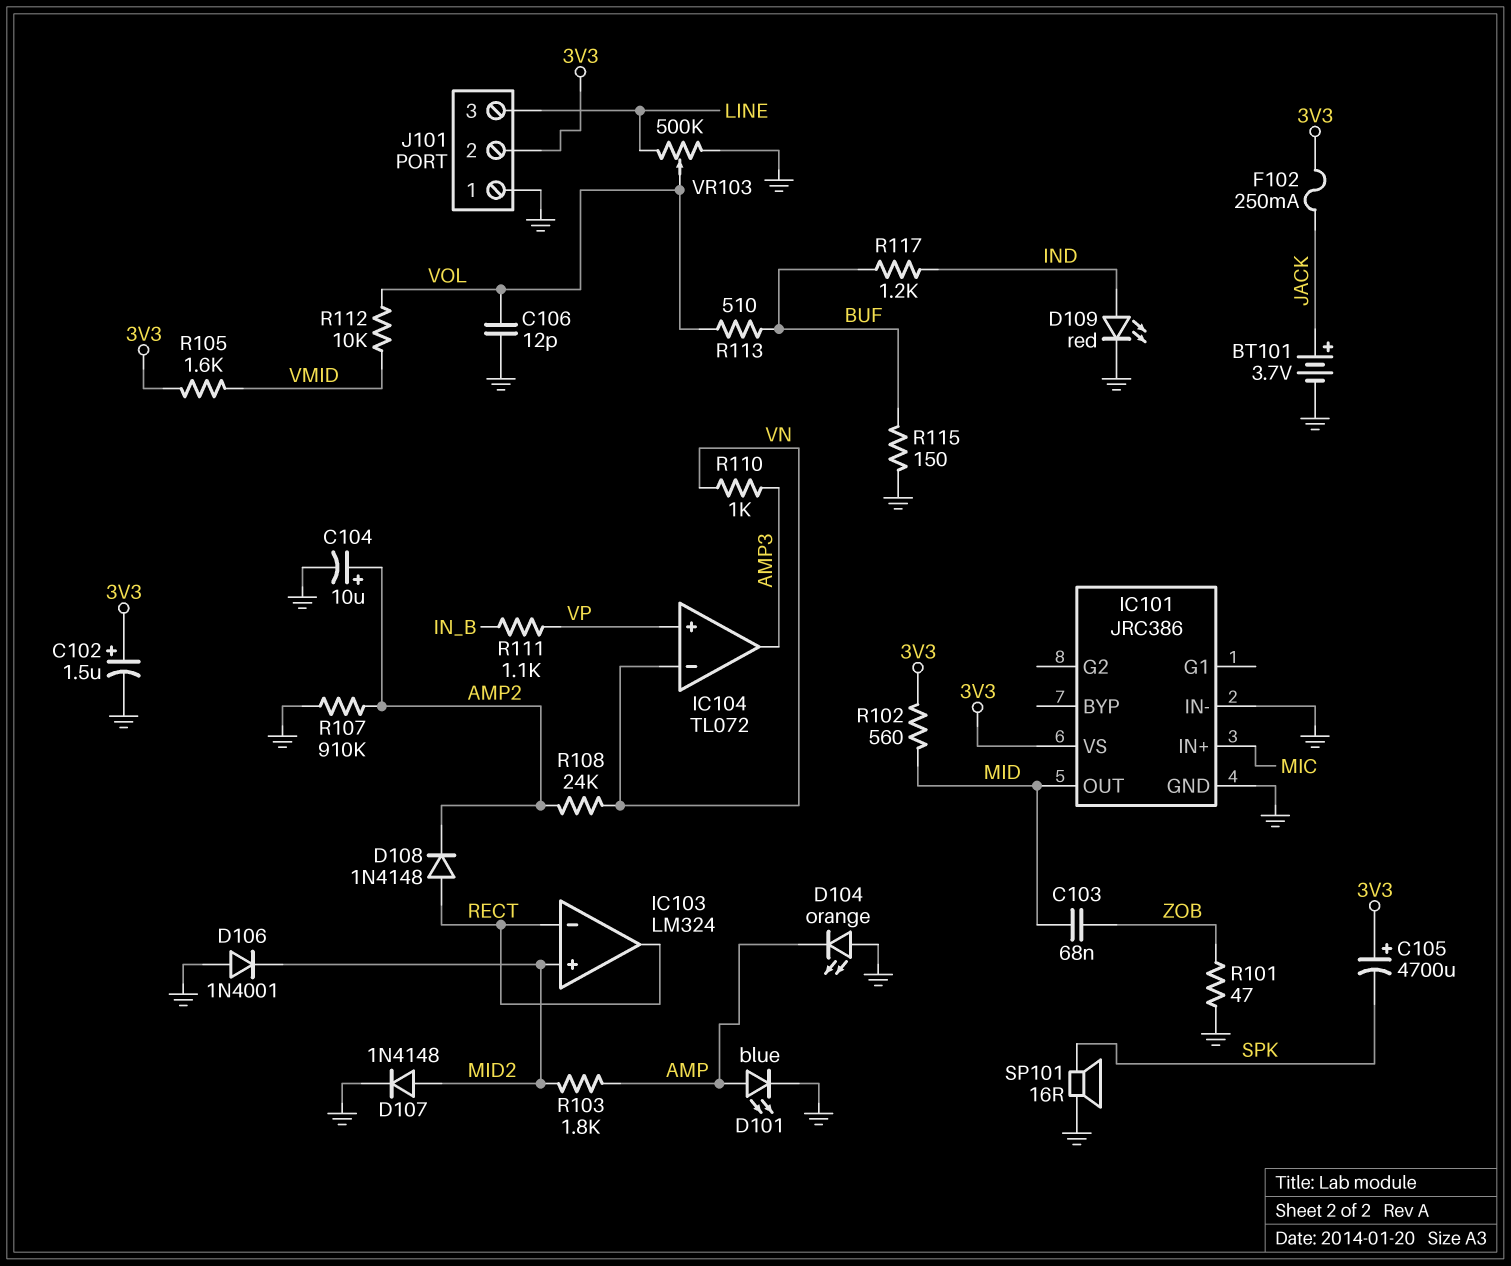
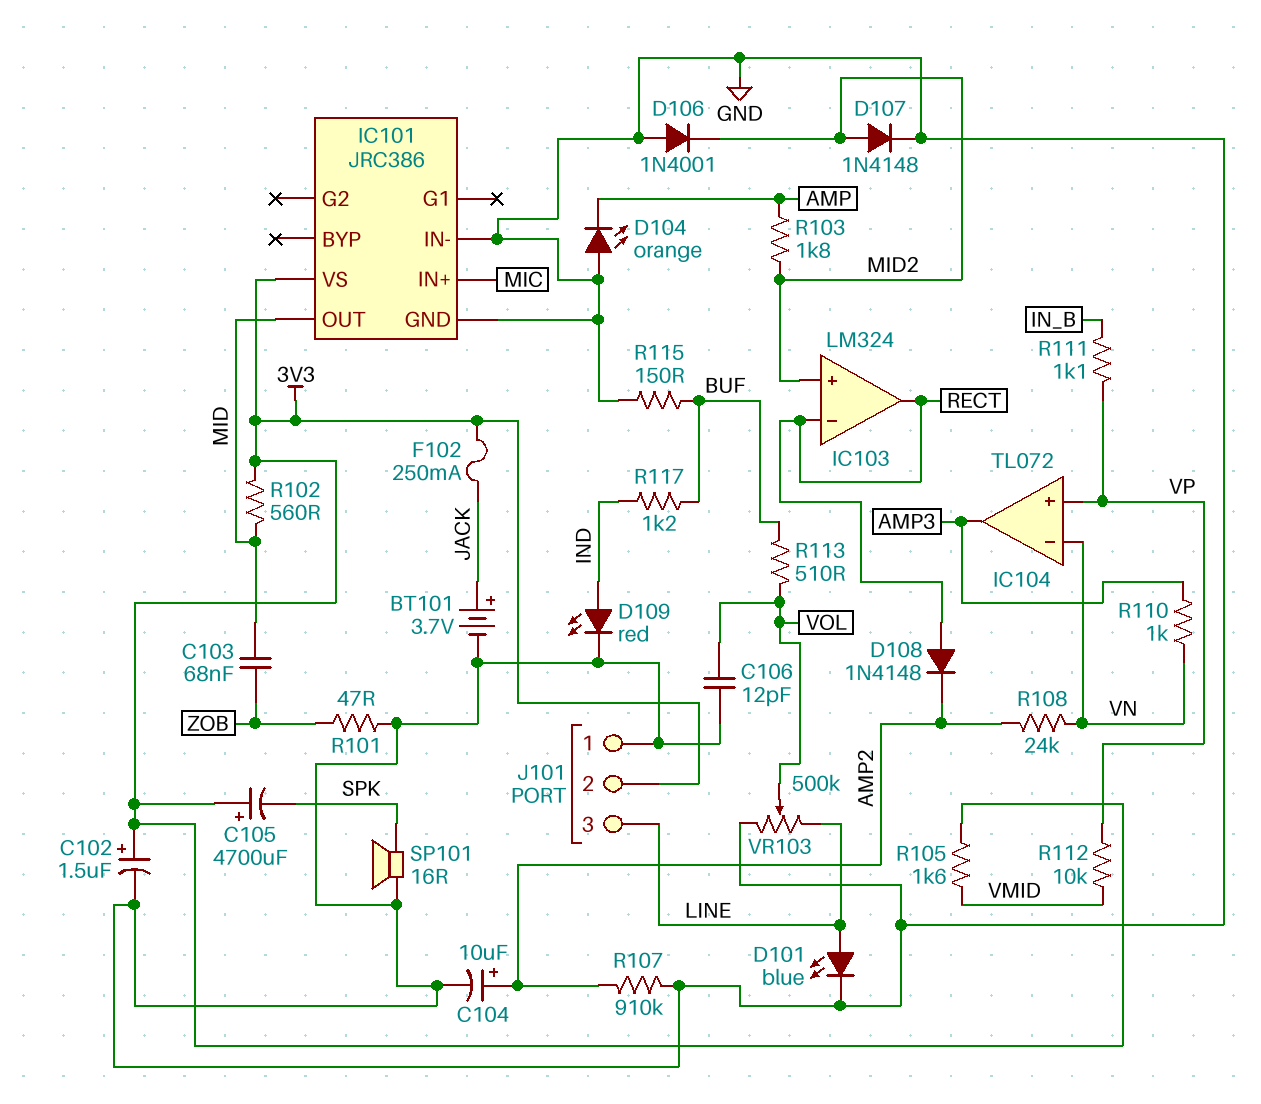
D101: LED blue (A AMP, K GND) -> LED blue (A LINE, K GND)
R112: 10k (VMID, VOL) -> 10k (VMID, VP)

